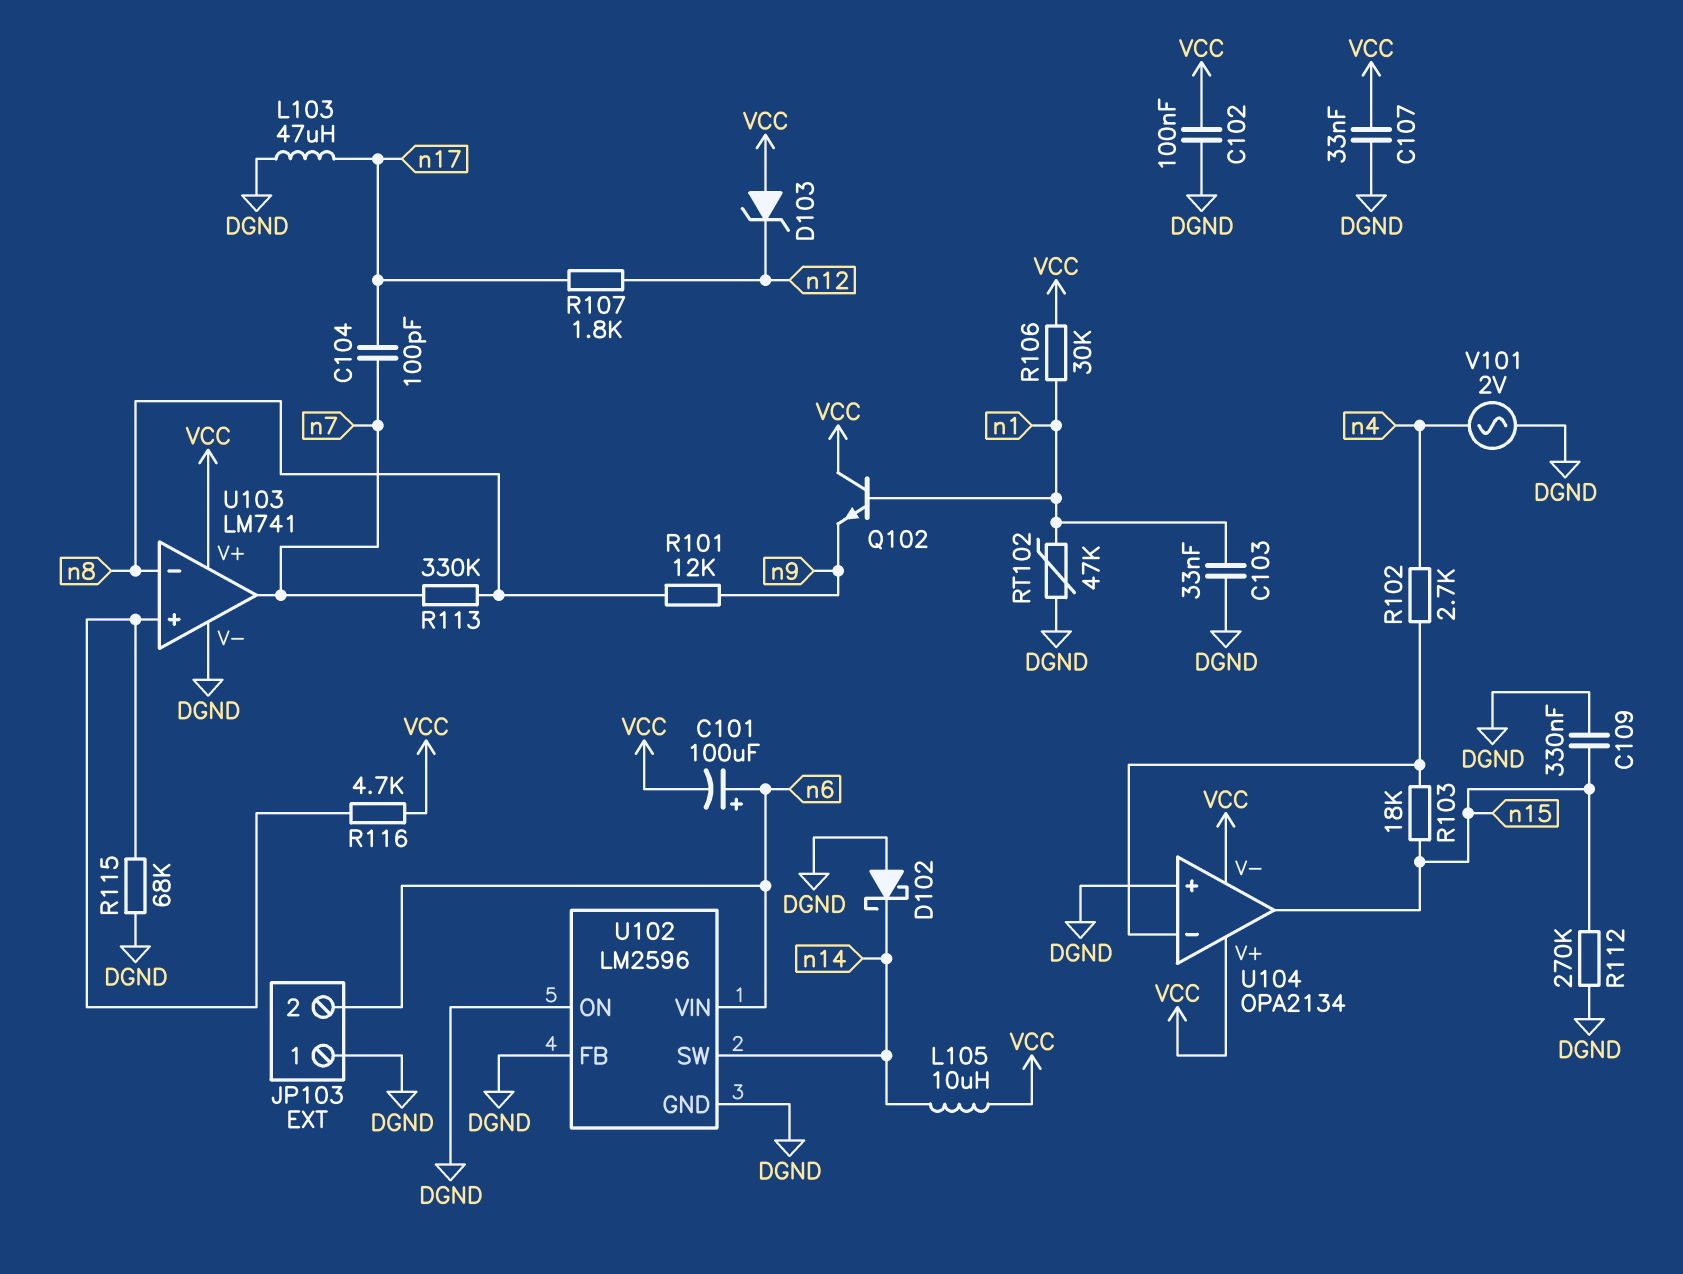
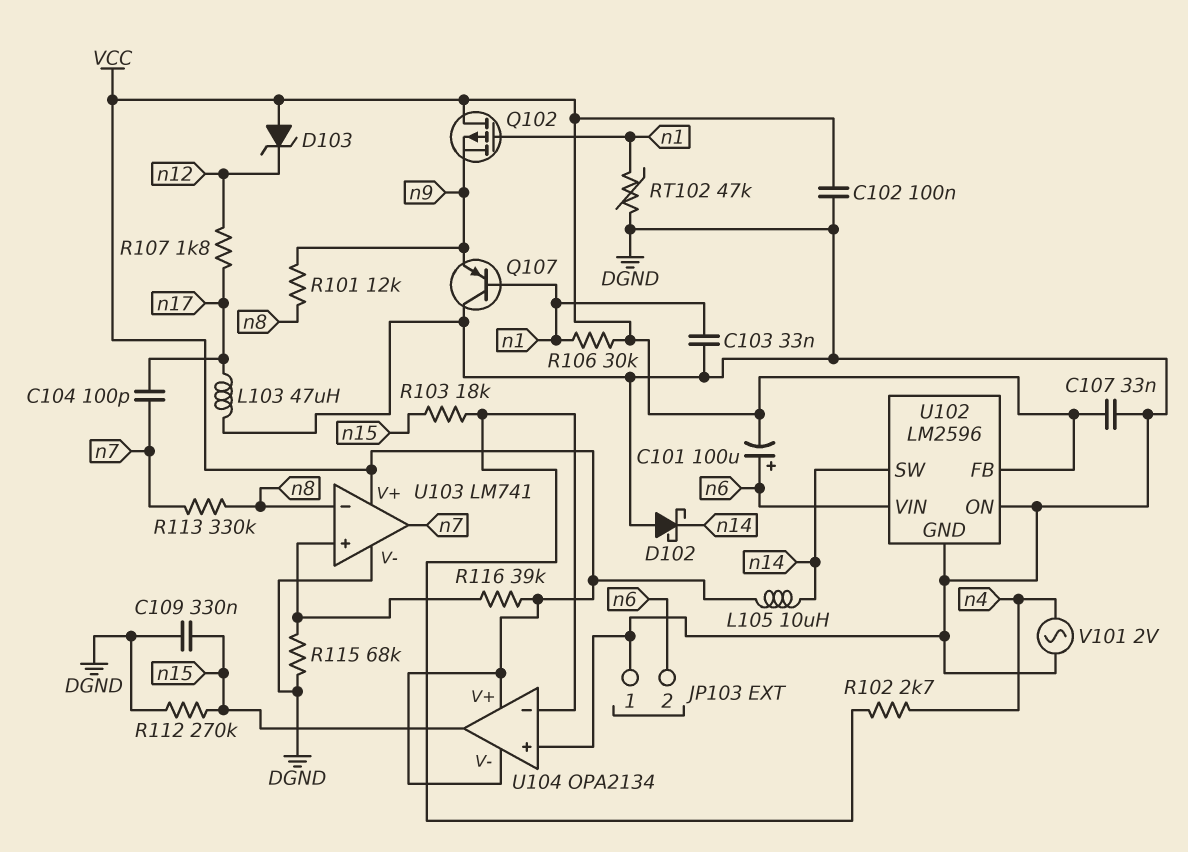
Q102: NPN (B n1, C VCC, E n9) -> PMOS (G n1, D VCC, S n9)
Q107: none -> PNP (B n1, C DGND, E n9)
R116: 4.7k (U103/in+, VCC) -> 39k (U103/in+, VCC)
U102 pin FB: DGND -> VCC

